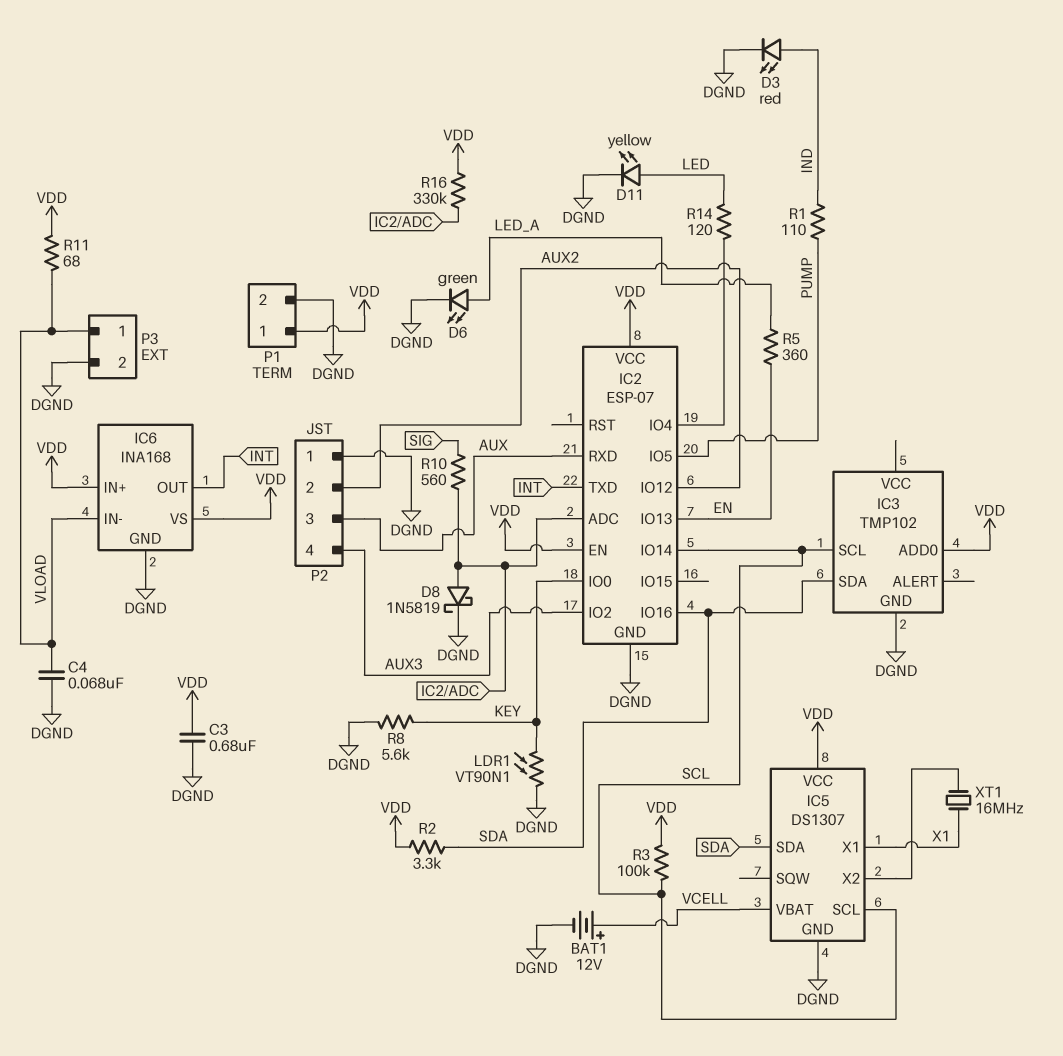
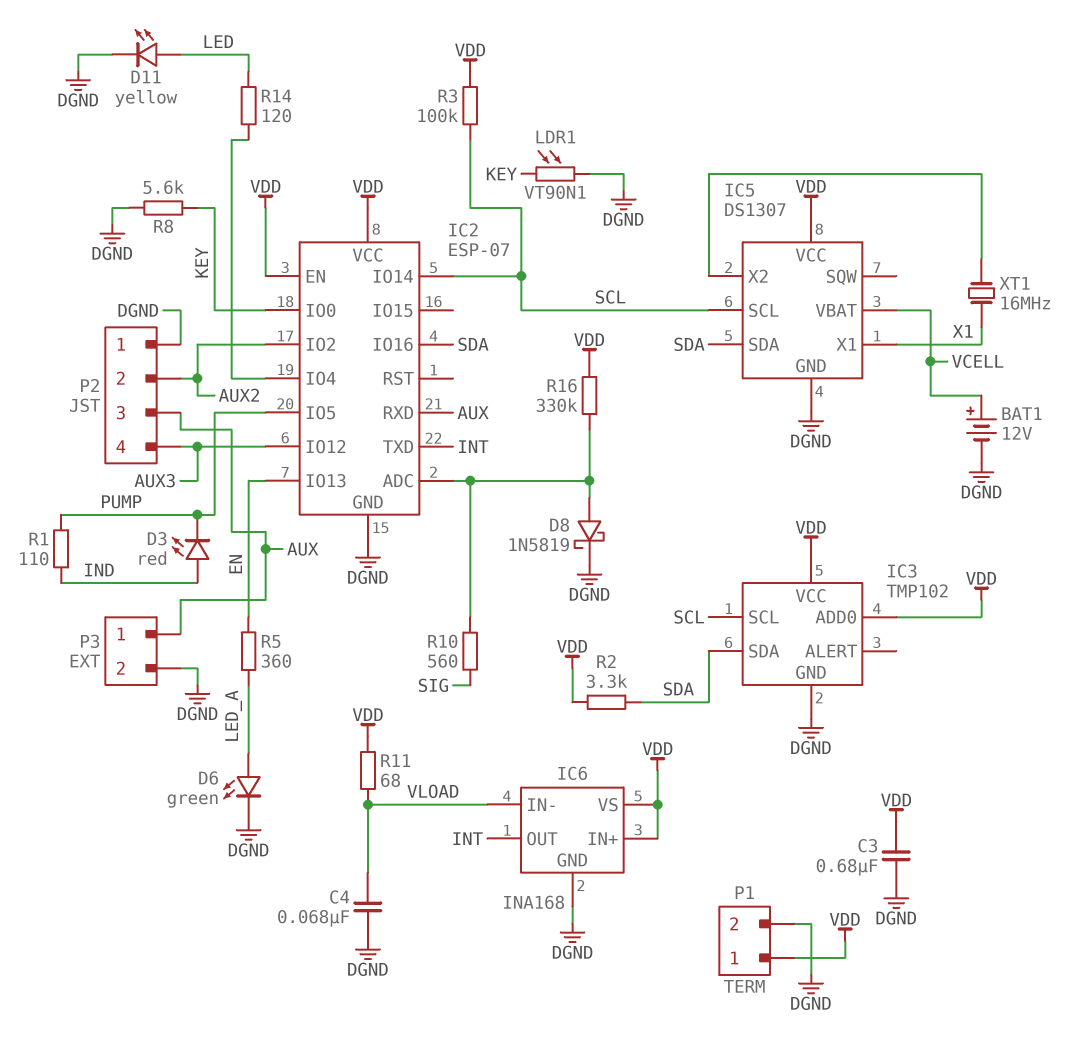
D3: LED red (A IND, K DGND) -> LED red (A IND, K PUMP)
IC2 pin IO2: AUX3 -> AUX2
IC2 pin IO12: AUX2 -> AUX3
IC3 pin VCC: none -> VDD
P3 pin 1: VLOAD -> AUX

